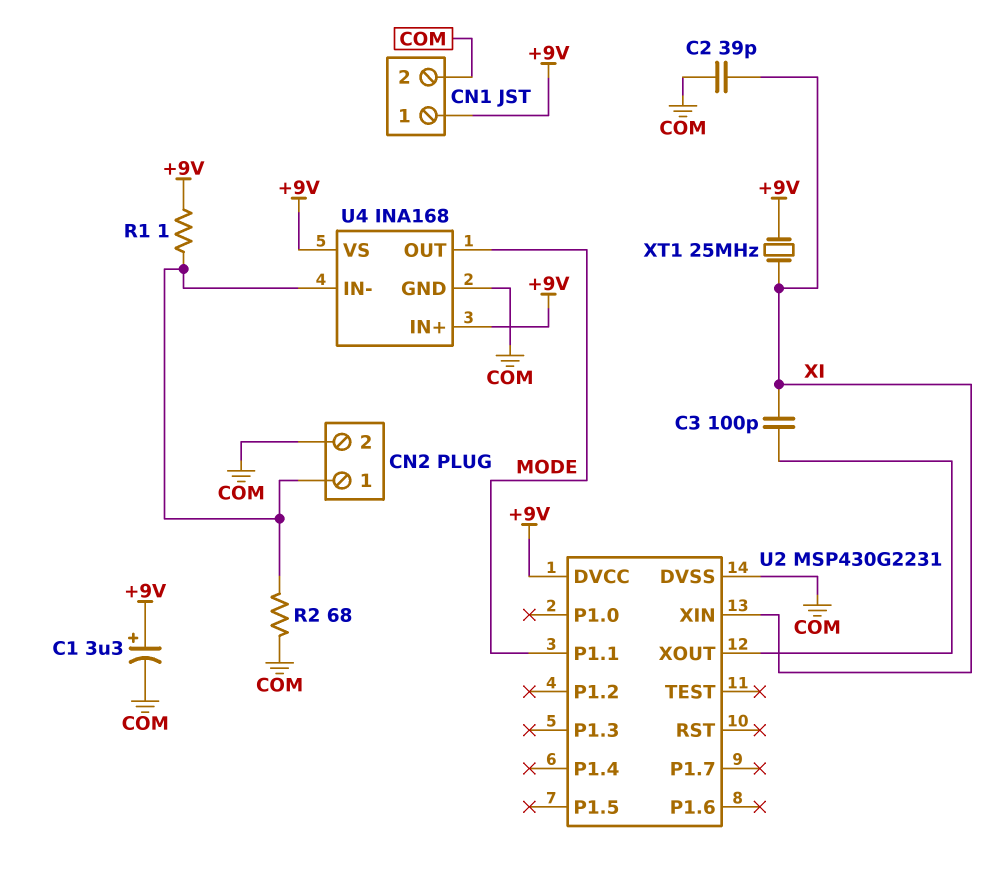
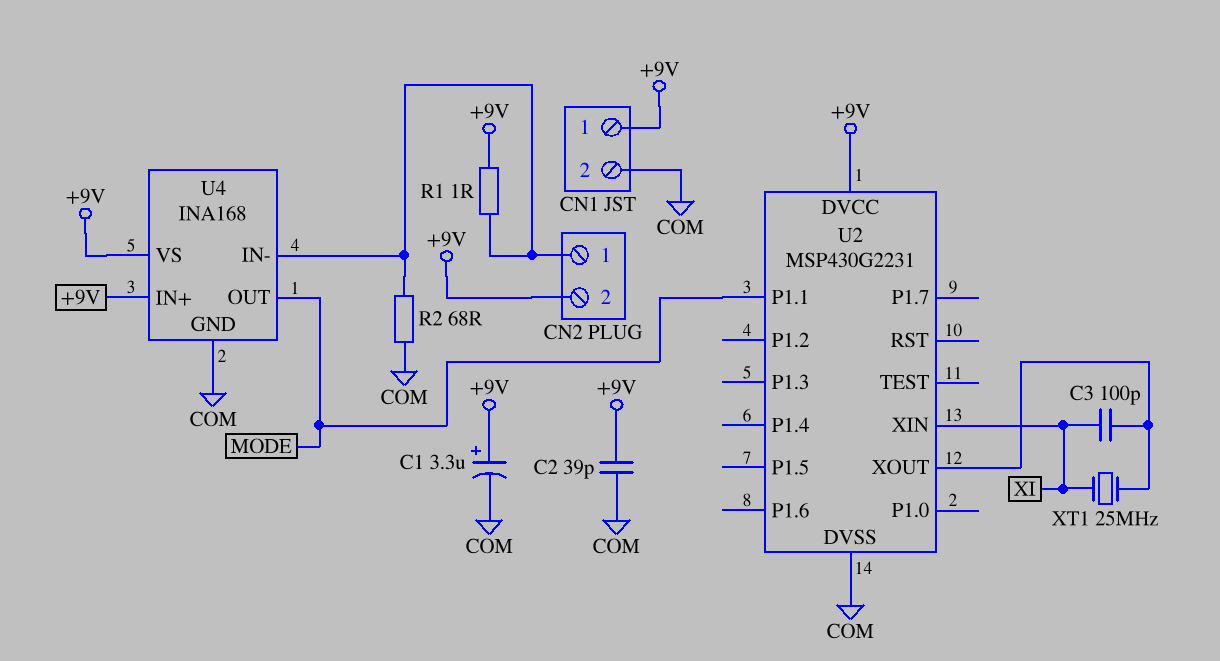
C2: 39pF (COM, XI) -> 39pF (+9V, COM)
CN2 pin 2: COM -> +9V
XT1: 25MHz (+9V, XI) -> 25MHz (U2/XOUT, XI)

